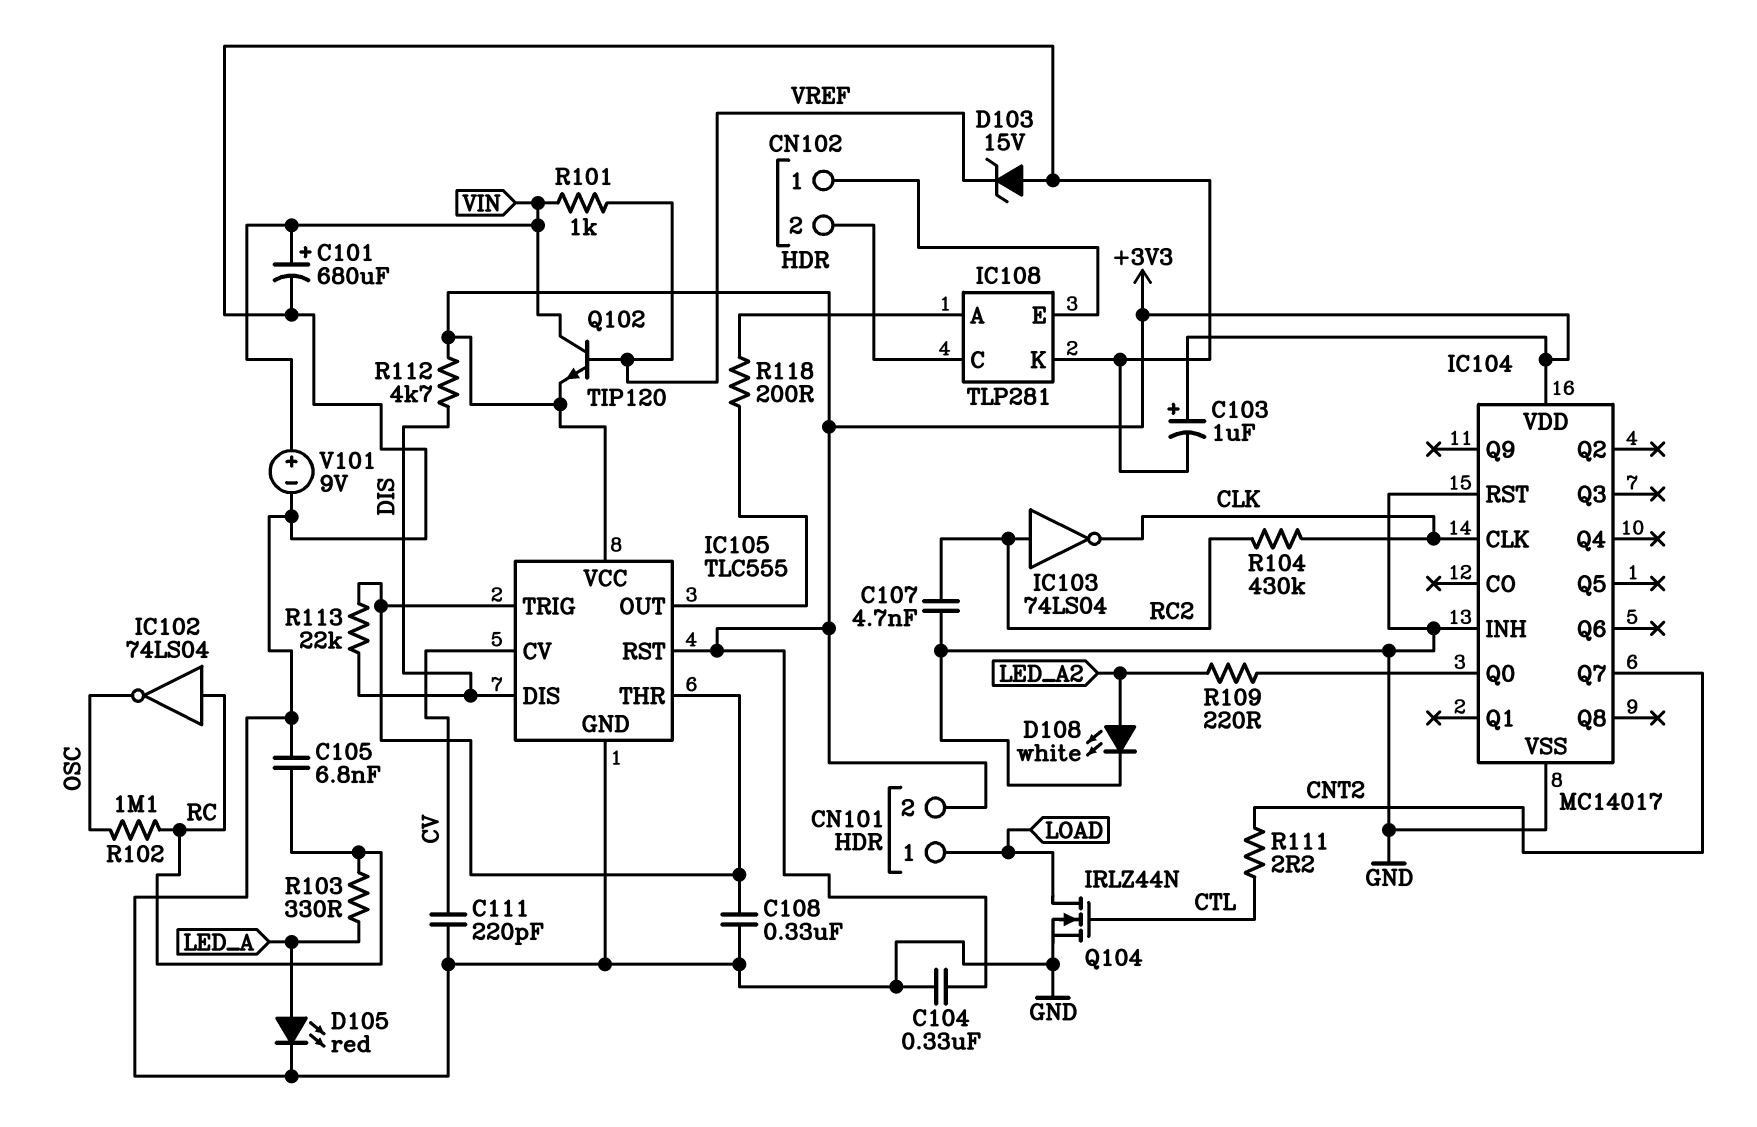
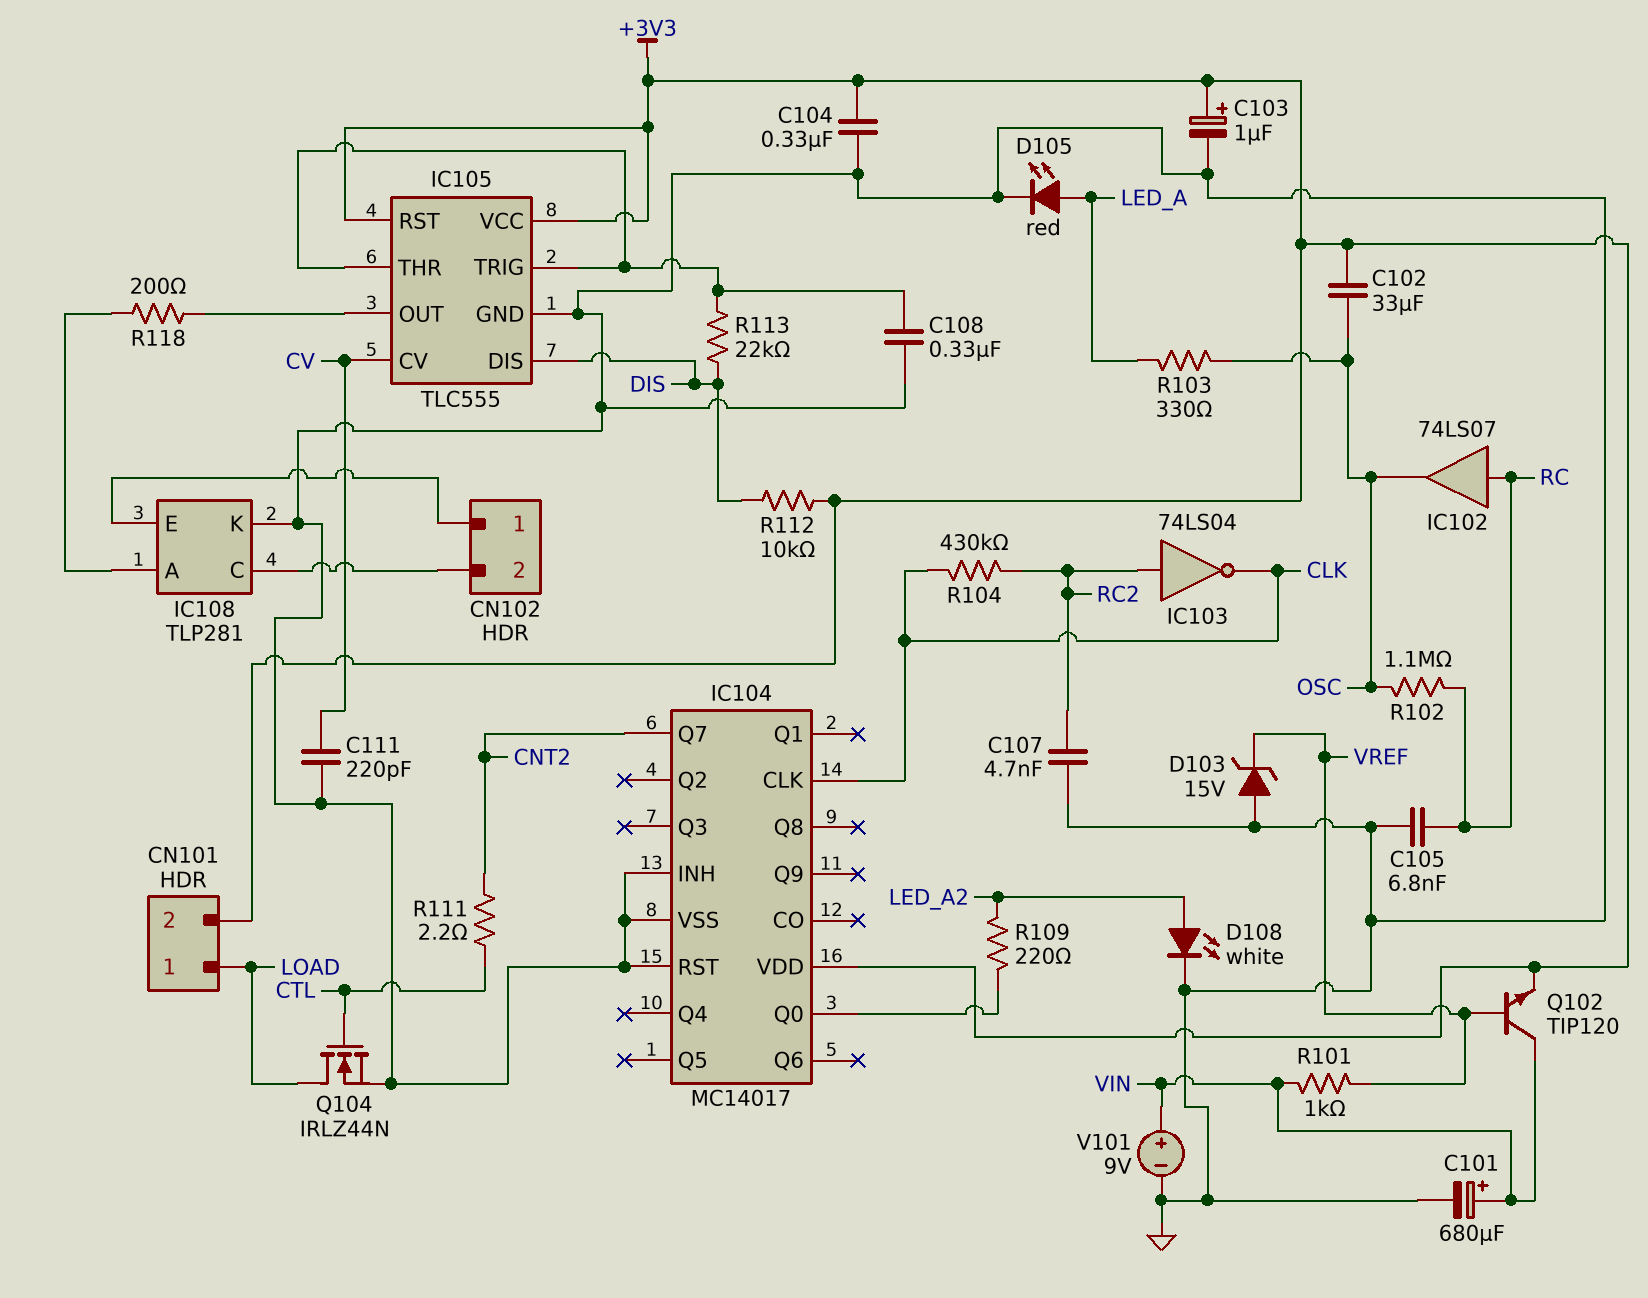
C102: none -> 33uF (+3V3, OSC)
IC102: NOT 74LS04 (in RC, out OSC) -> buffer 74LS07 (in RC, out OSC)
R103: 330 (LED_A, RC) -> 330 (LED_A, OSC)
R112: 4.7k (+3V3, DIS) -> 10k (+3V3, DIS)

